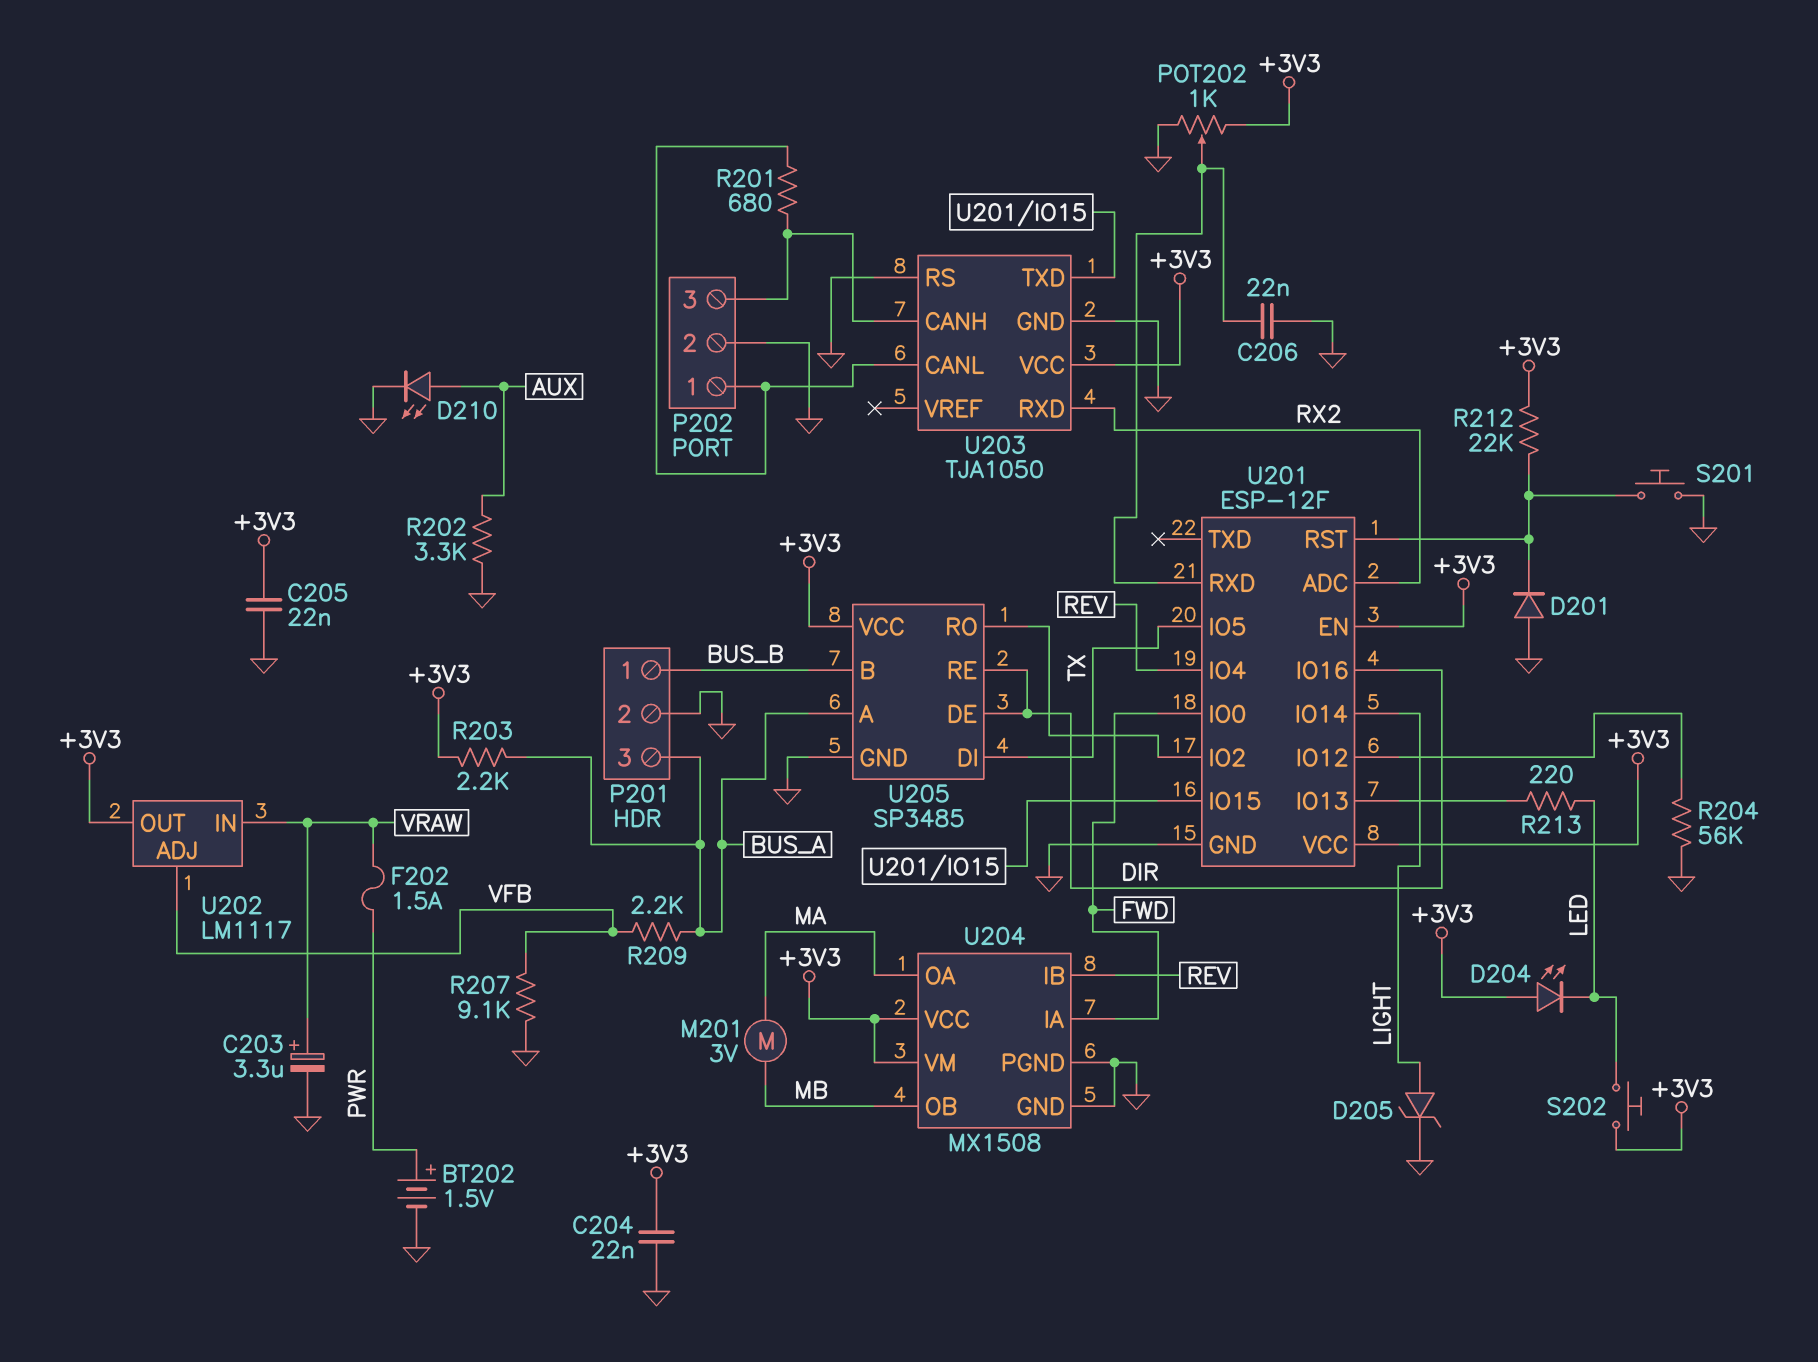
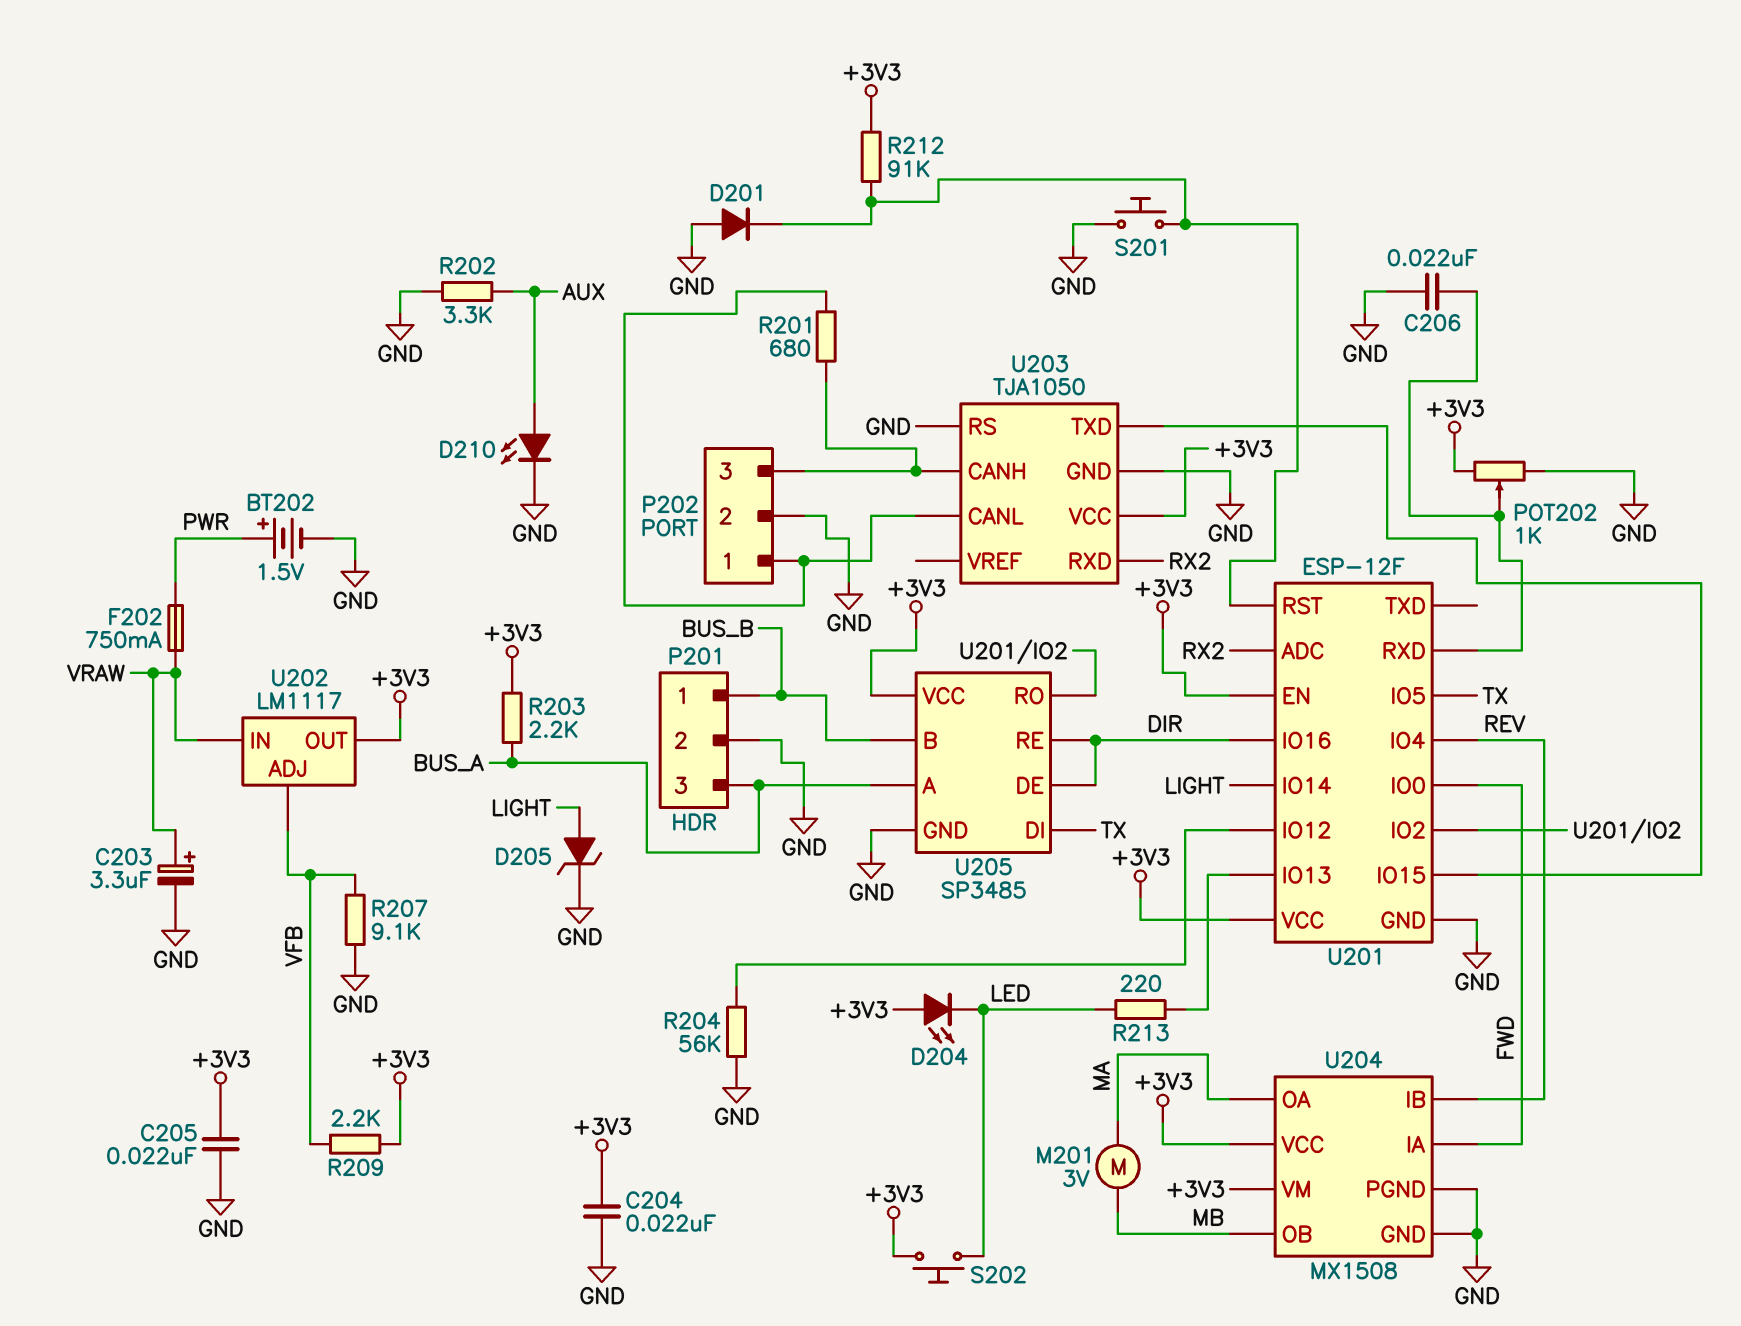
F202: 1.5A (PWR, VRAW) -> 750mA (PWR, VRAW)
R209: 2.2k (BUS_A, VFB) -> 2.2k (+3V3, VFB)
R212: 22k (+3V3, U201/RST) -> 91k (+3V3, U201/RST)

